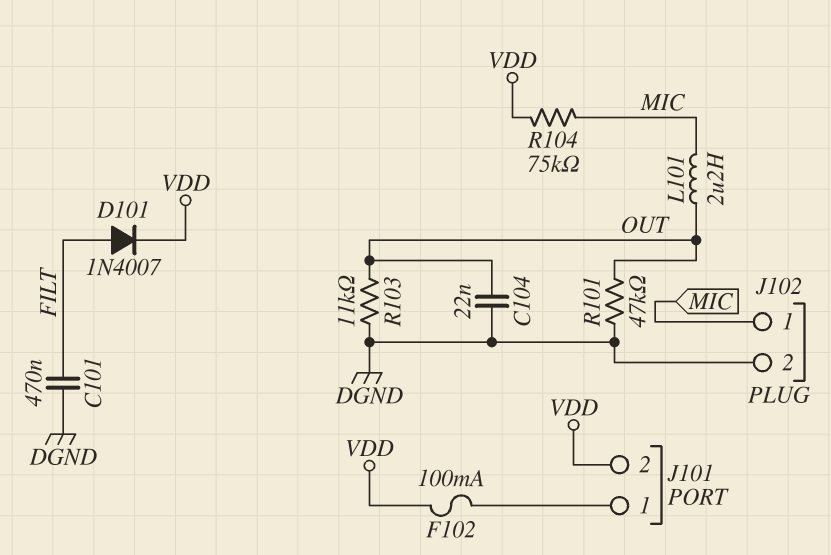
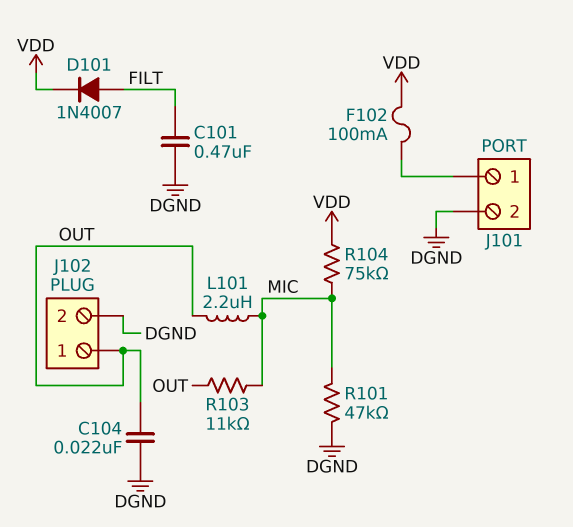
J101 pin 2: VDD -> DGND
J102 pin 1: MIC -> OUT
R101: 47k (DGND, OUT) -> 47k (DGND, MIC)
R103: 11k (DGND, OUT) -> 11k (MIC, OUT)

